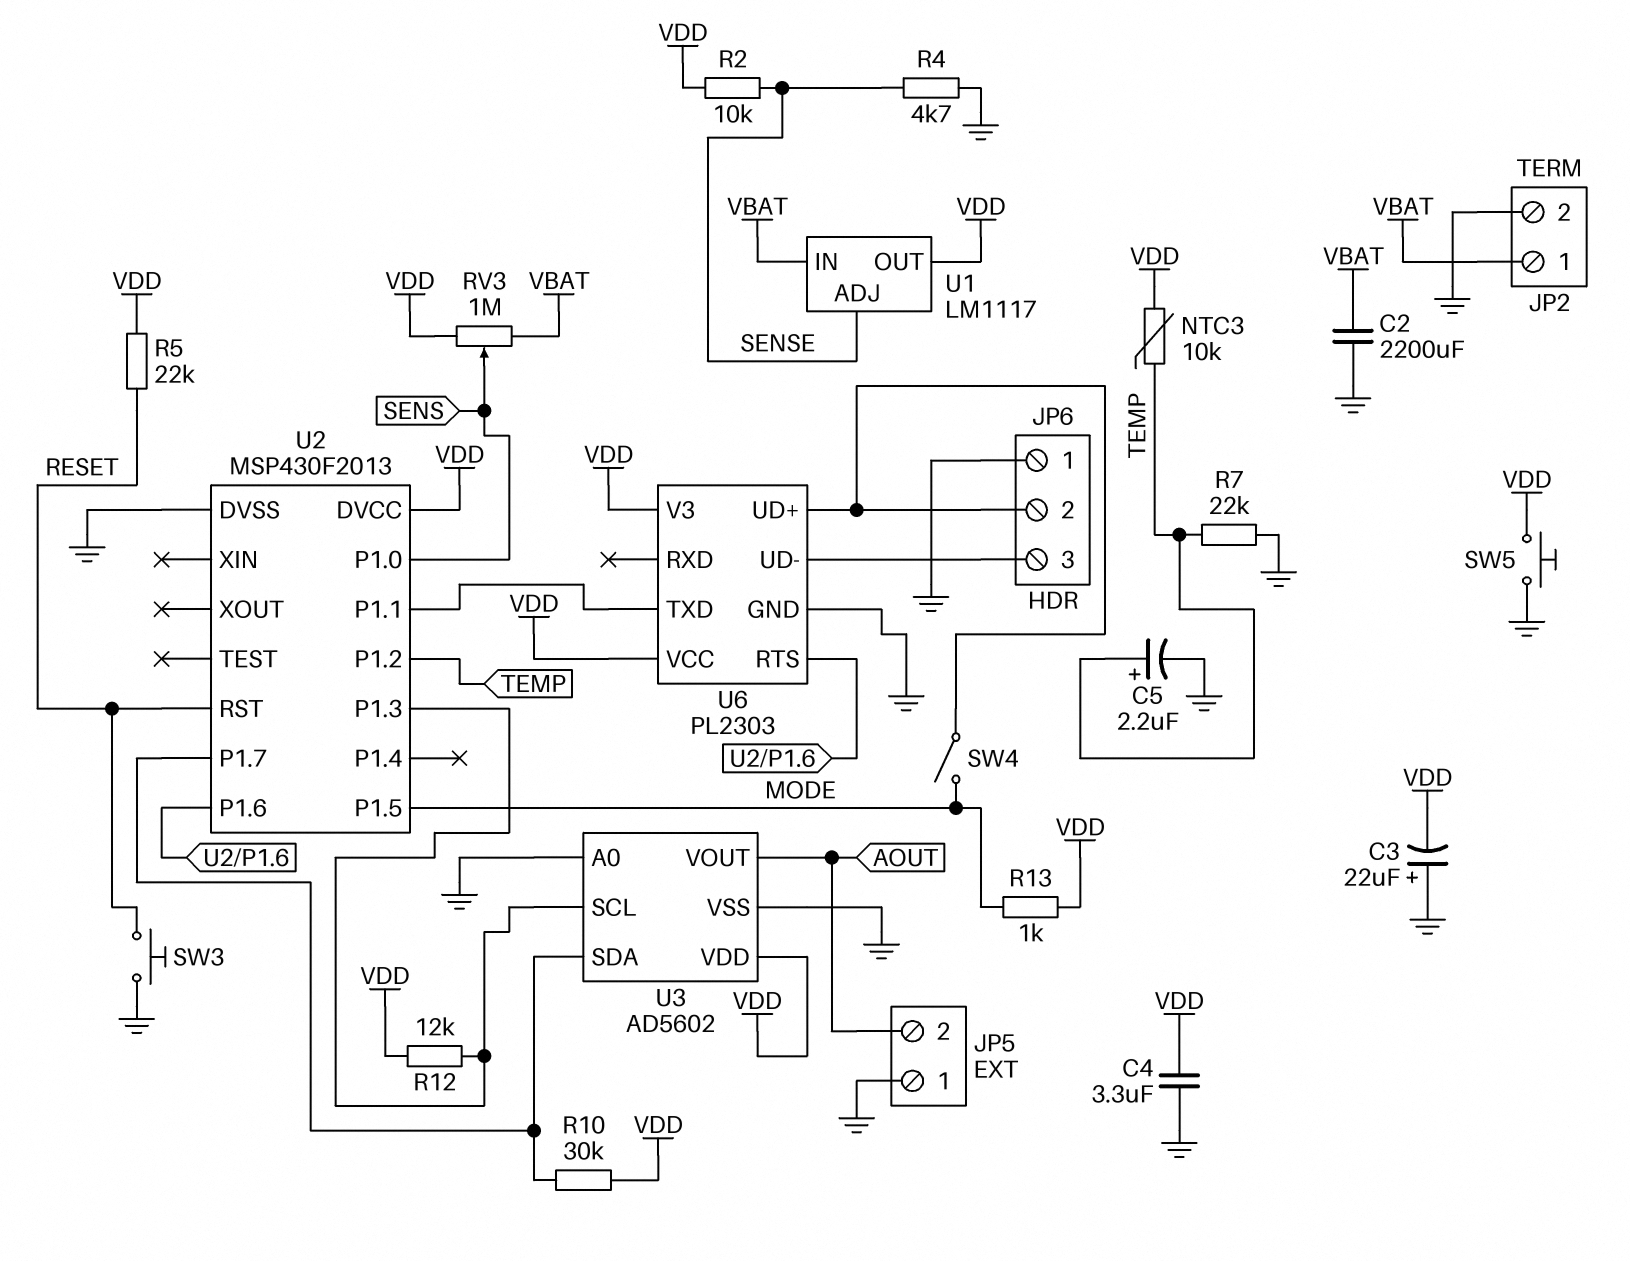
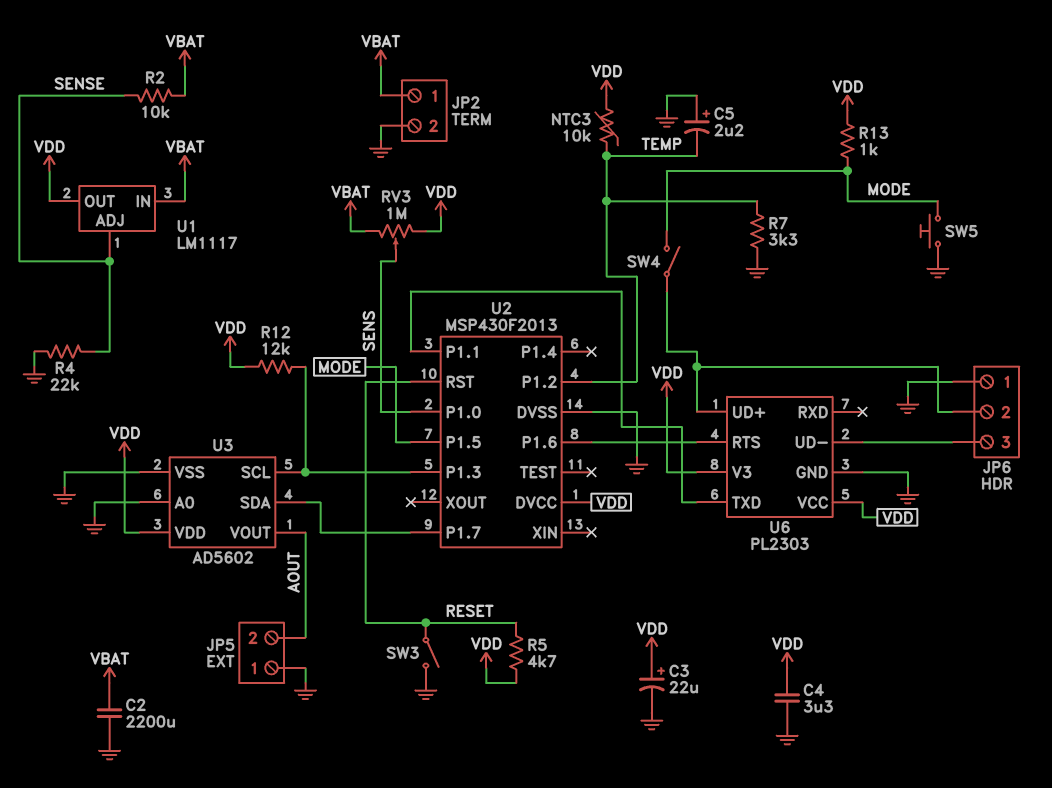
C3: 22uF (plus GND, minus VDD) -> 22uF (plus VDD, minus GND)
C5: 2.2uF (plus TEMP, minus GND) -> 2.2uF (plus GND, minus TEMP)
R2: 10k (SENSE, VDD) -> 10k (SENSE, VBAT)
R4: 4.7k (GND, SENSE) -> 22k (GND, SENSE)
R5: 22k (RESET, VDD) -> 4.7k (RESET, VDD)
R7: 22k (GND, TEMP) -> 3.3k (GND, TEMP)
R10: 30k (U2/P1.7, VDD) -> none
SW3: button (GND, RESET) -> switch (GND, RESET)
SW5: button (GND, VDD) -> button (GND, MODE)

